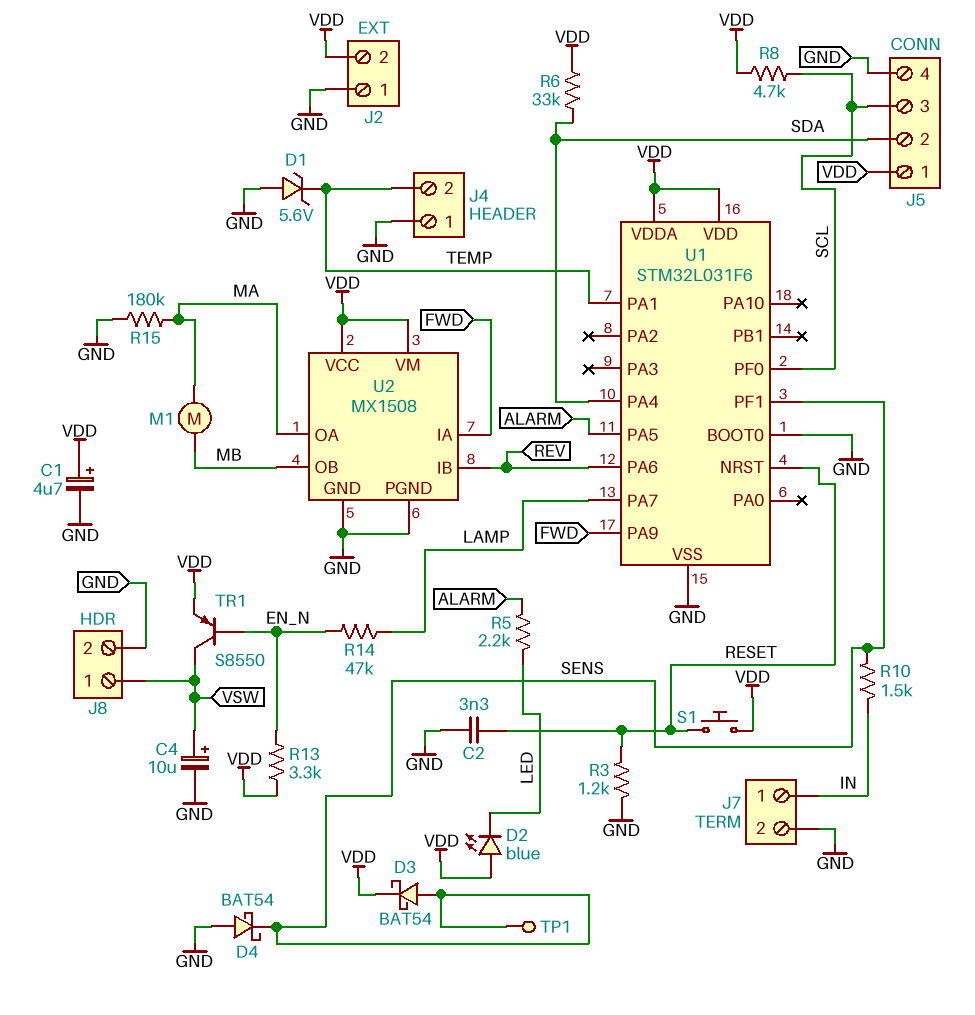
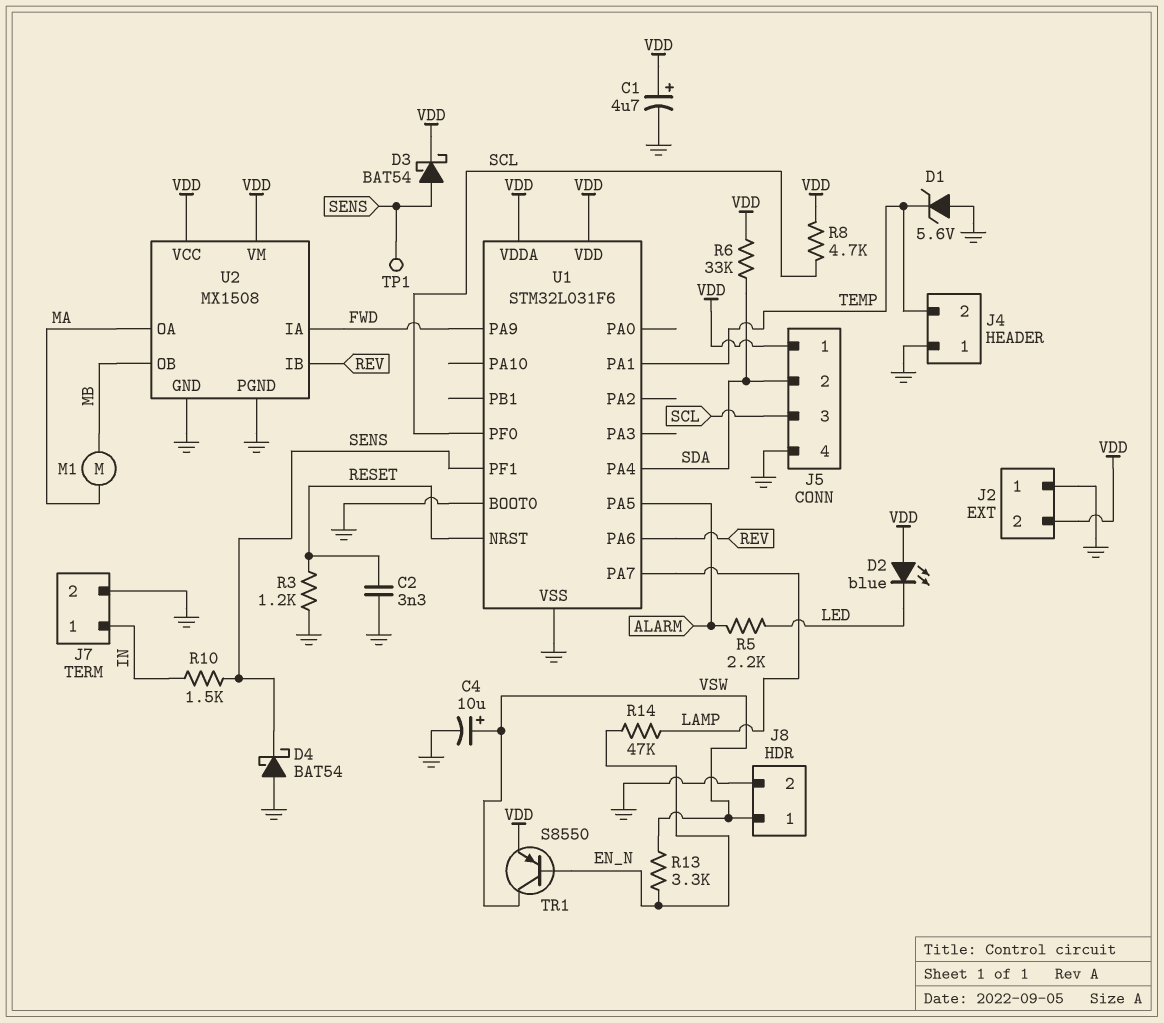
R13: 3.3k (EN_N, VDD) -> 3.3k (EN_N, VSW)
R15: 180k (GND, MA) -> none
S1: button (RESET, VDD) -> none

